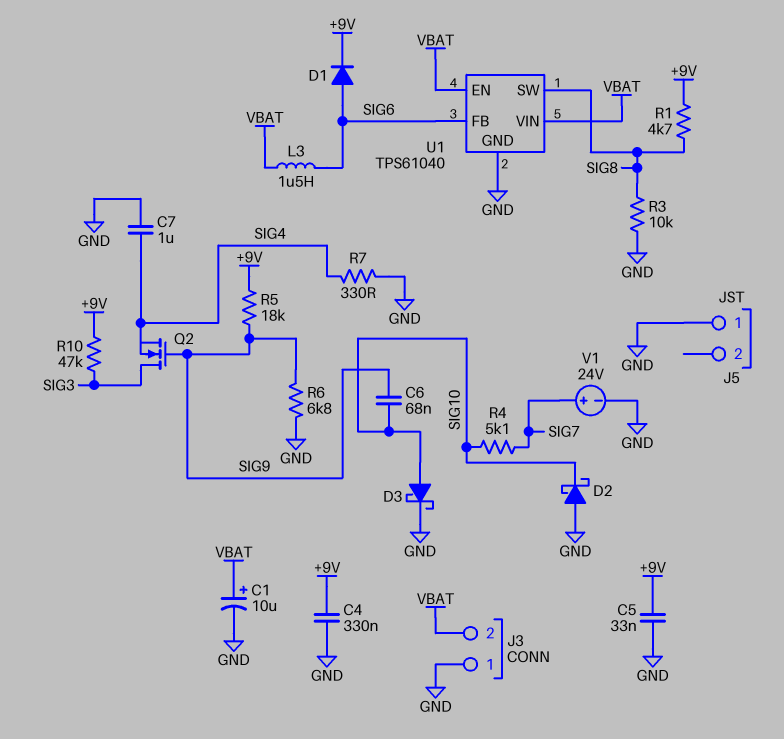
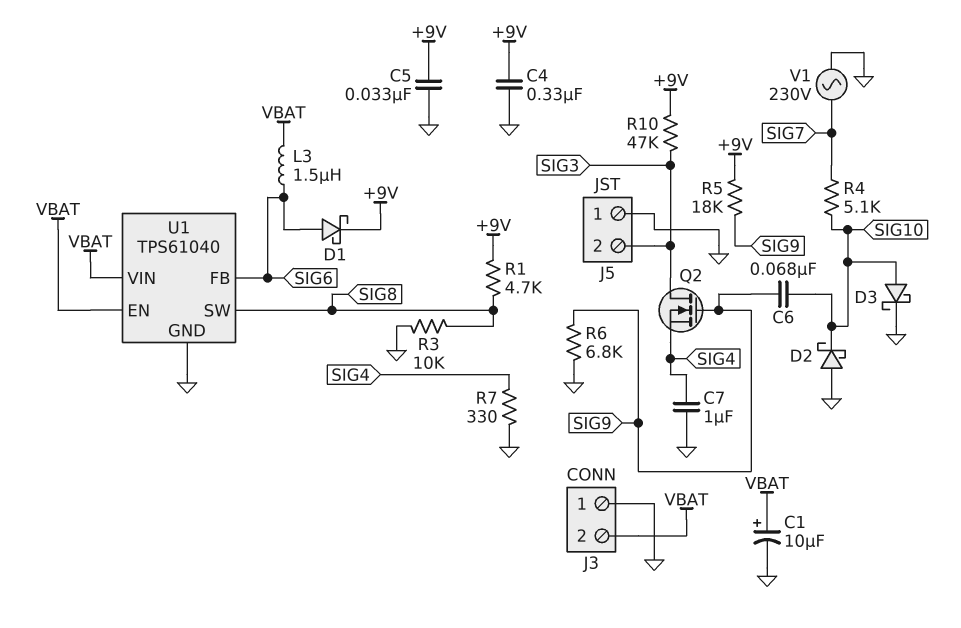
D1: diode (A SIG6, K +9V) -> schottky (A SIG6, K +9V)
J5 pin 2: none -> SIG3
V1: 24V (plus SIG7, minus GND) -> AC 230V (GND, SIG7)

